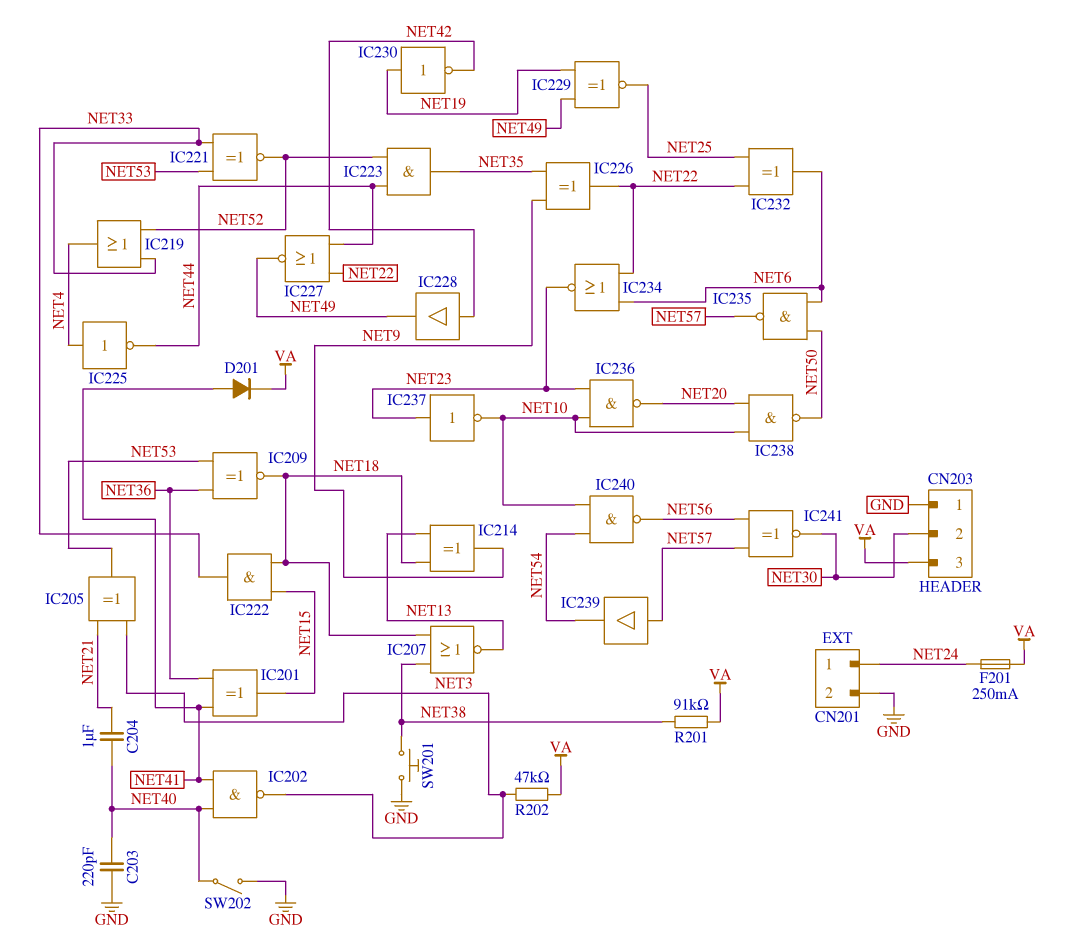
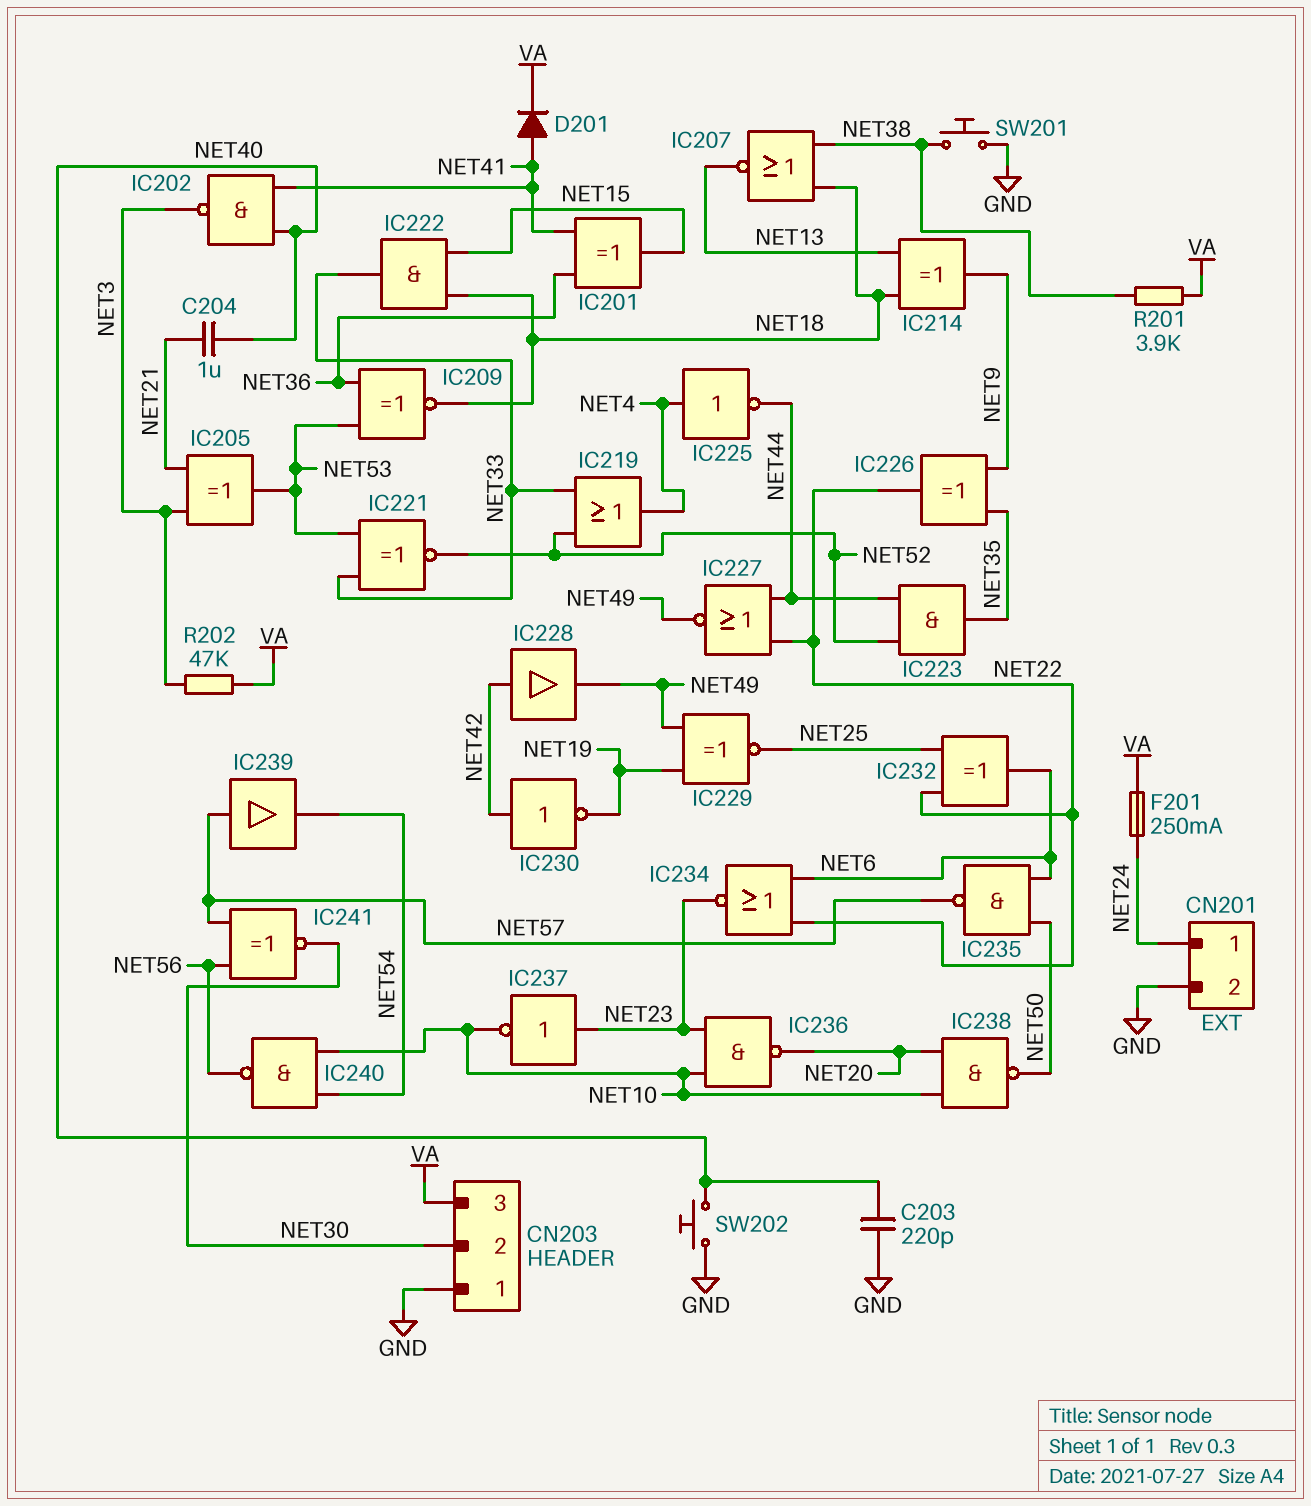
IC230: NOT (in NET19, out NET42) -> NOT (in NET42, out NET19)
R201: 91k (NET38, VA) -> 3.9k (NET38, VA)
SW202: switch (GND, NET40) -> button (GND, NET40)

